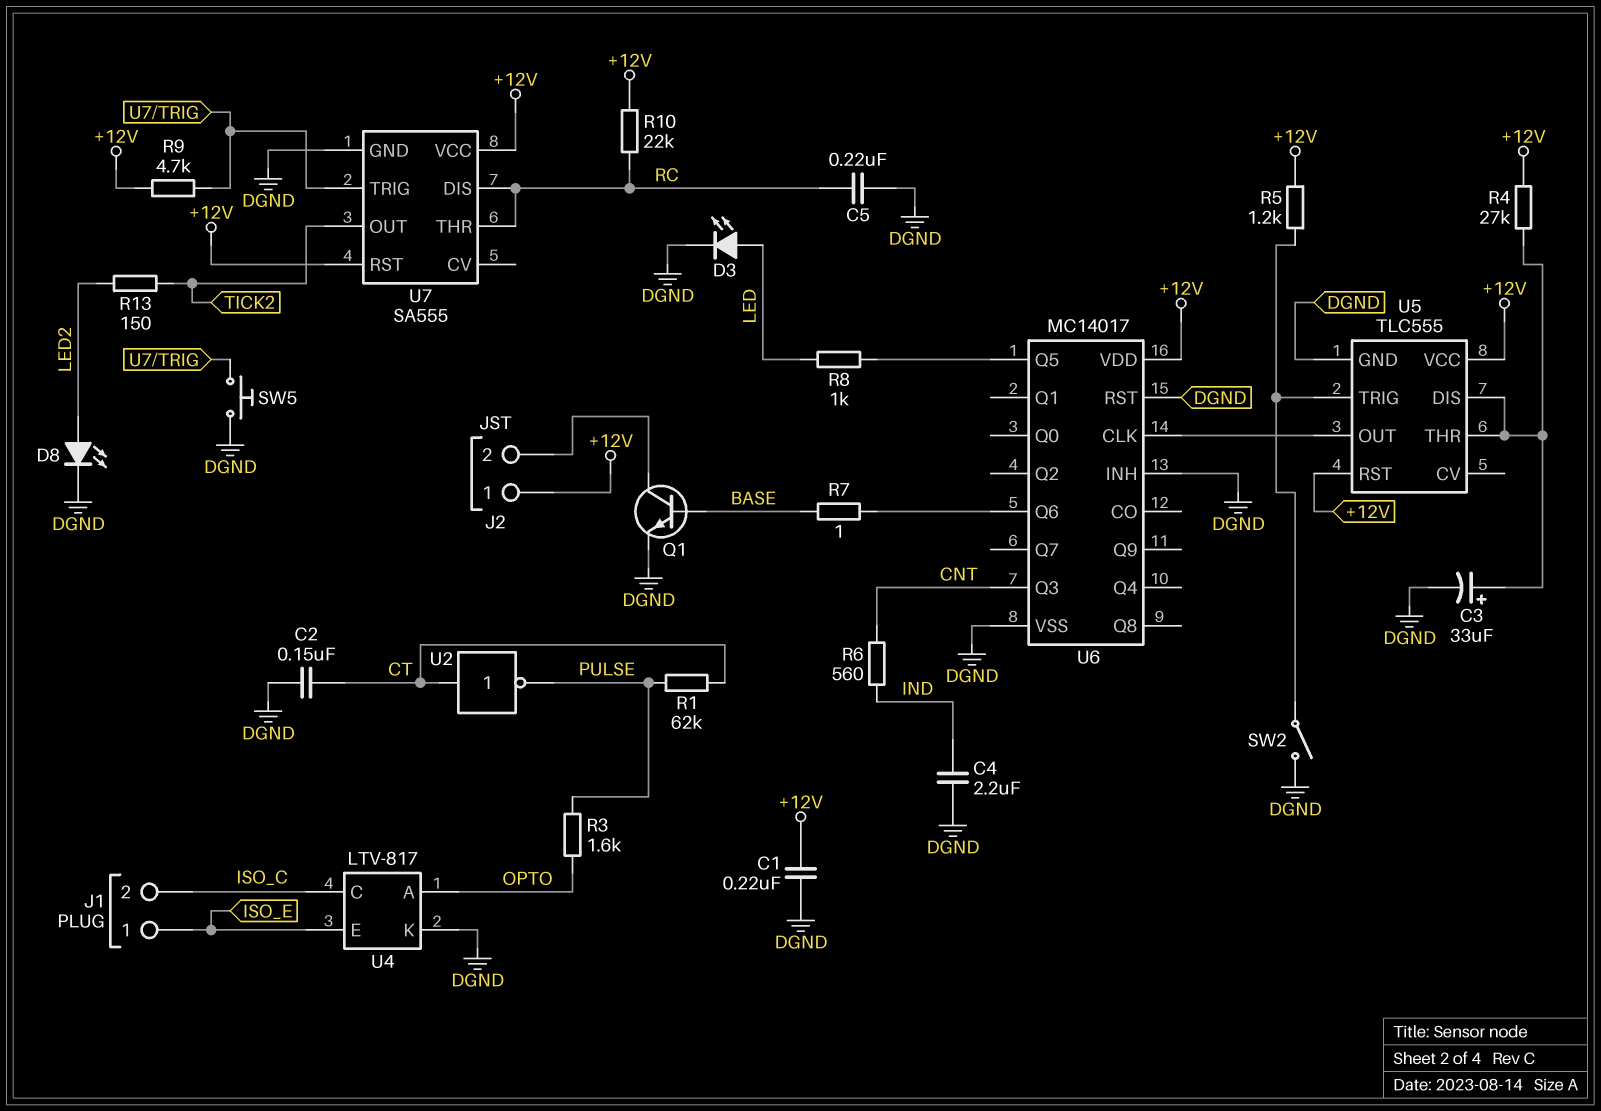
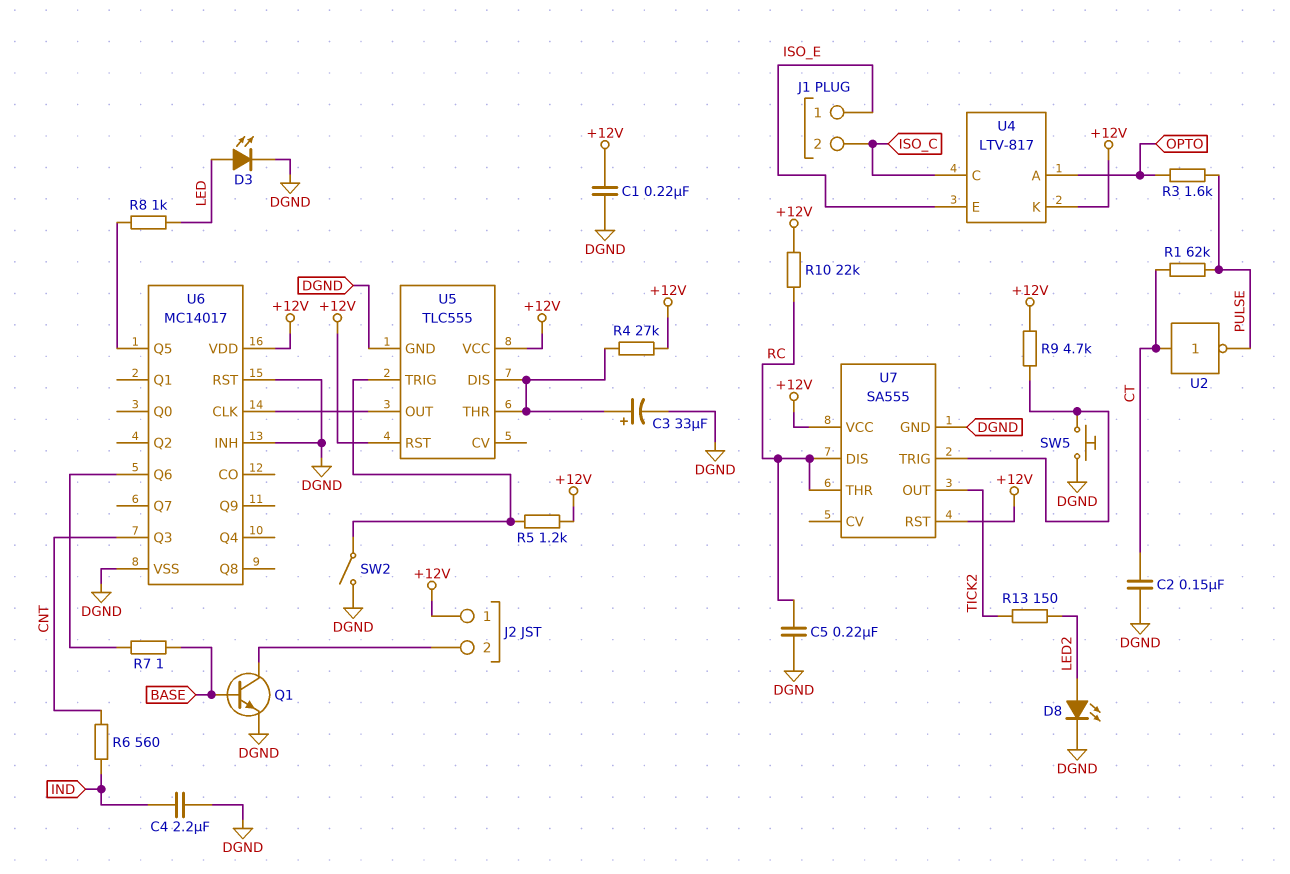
U4 pin K: DGND -> +12V

